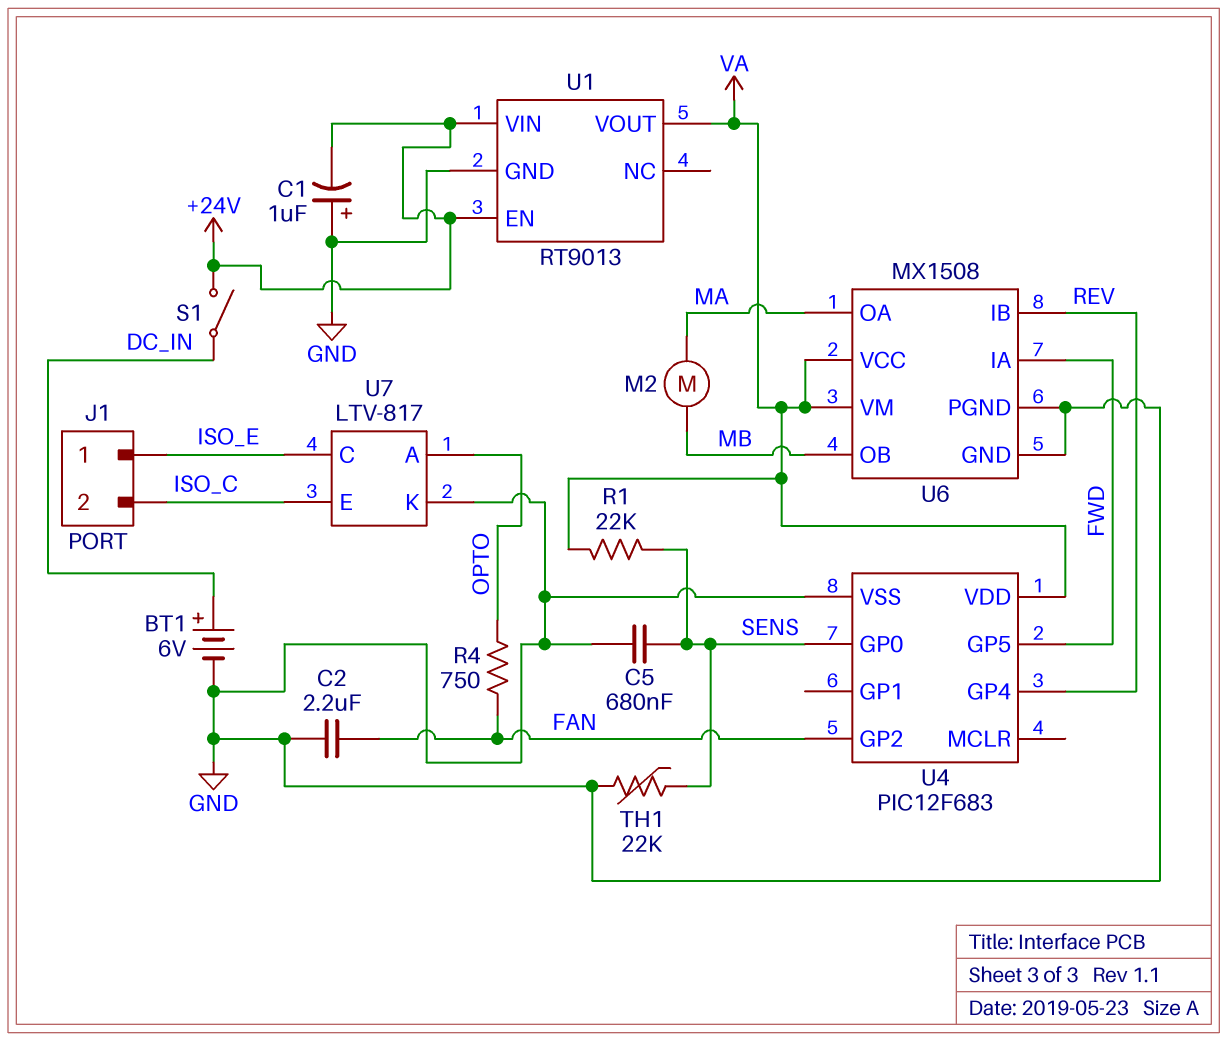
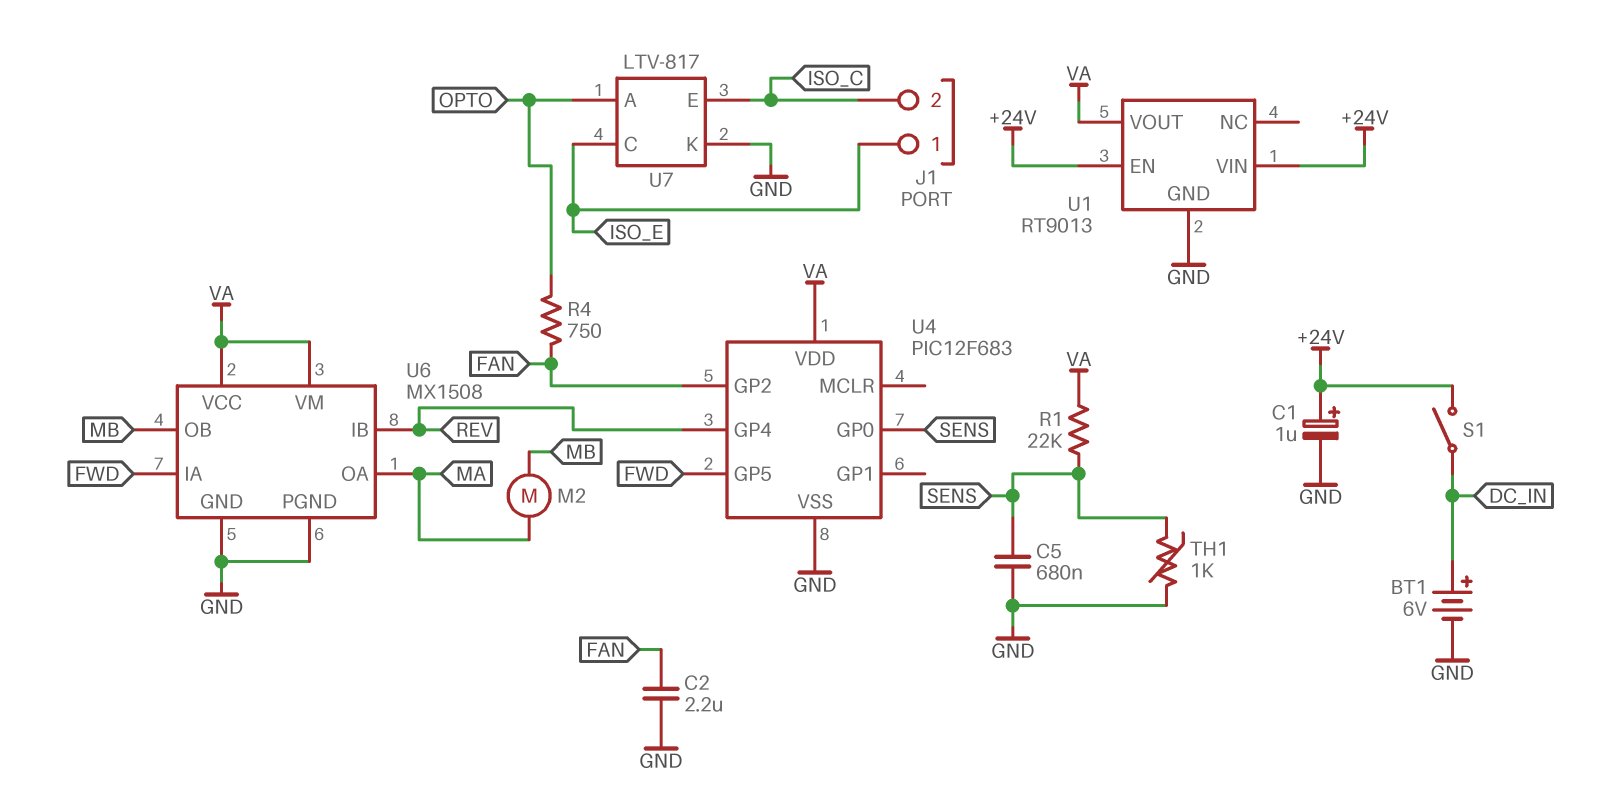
C1: 1uF (plus GND, minus +24V) -> 1uF (plus +24V, minus GND)
TH1: 22k (GND, SENS) -> 1k (GND, SENS)

